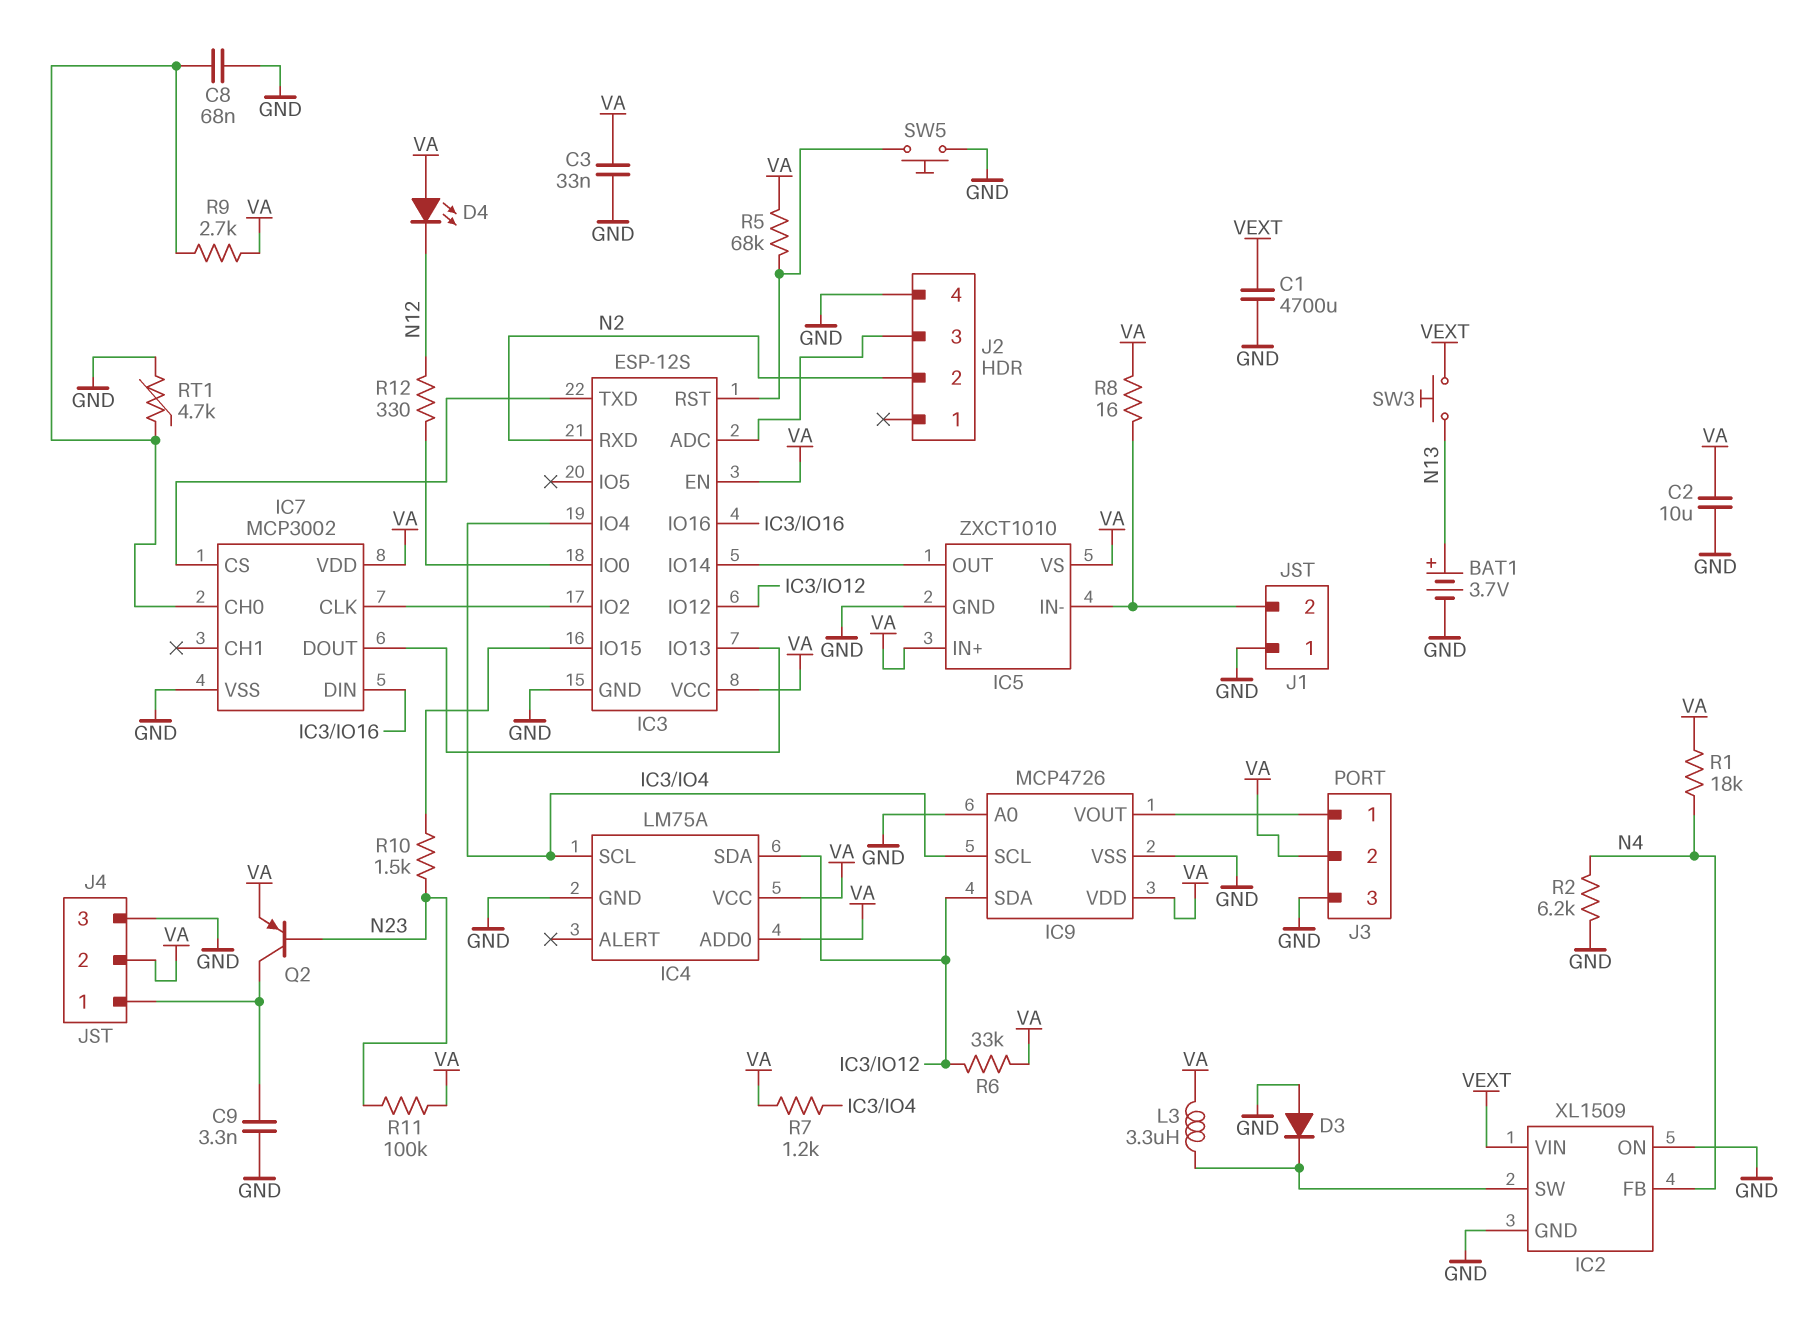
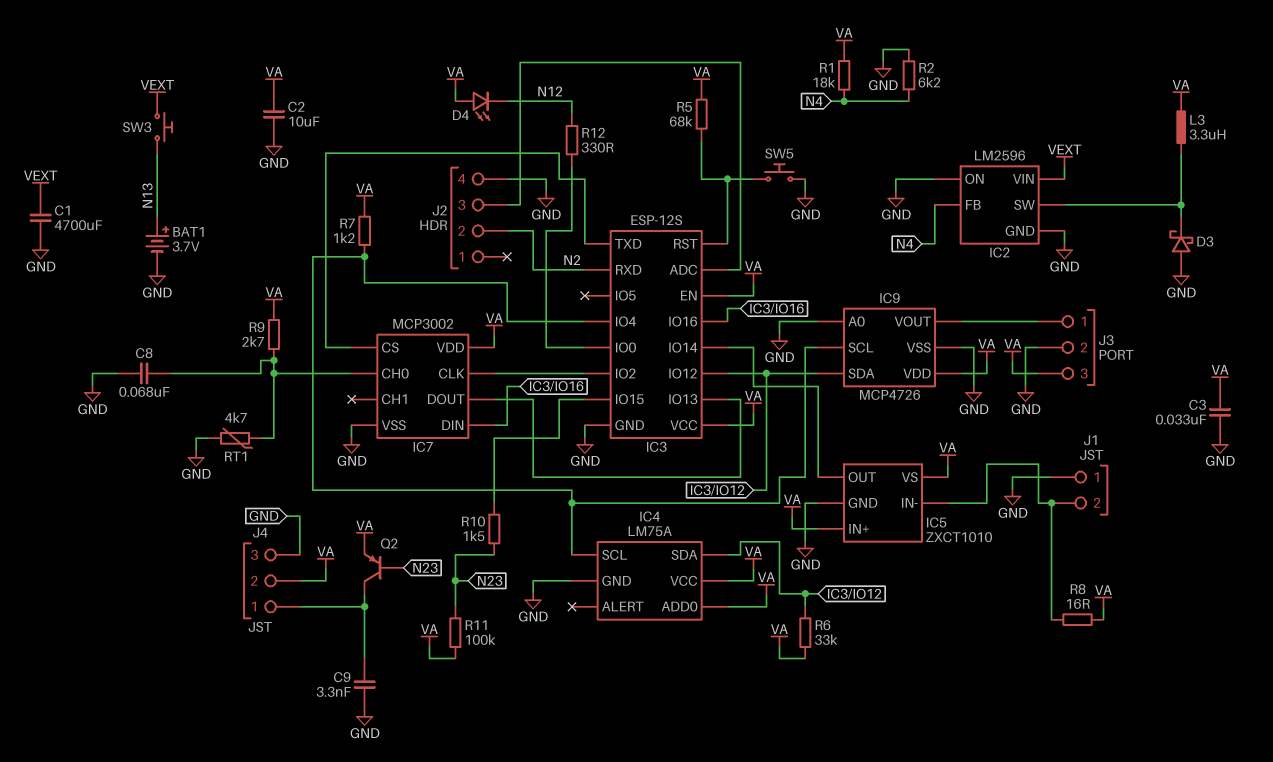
D3: diode (A GND, K IC2/SW) -> schottky (A GND, K IC2/SW)
IC2: XL1509 -> LM2596
J3 pin 2: VA -> GND
J3 pin 3: GND -> VA

